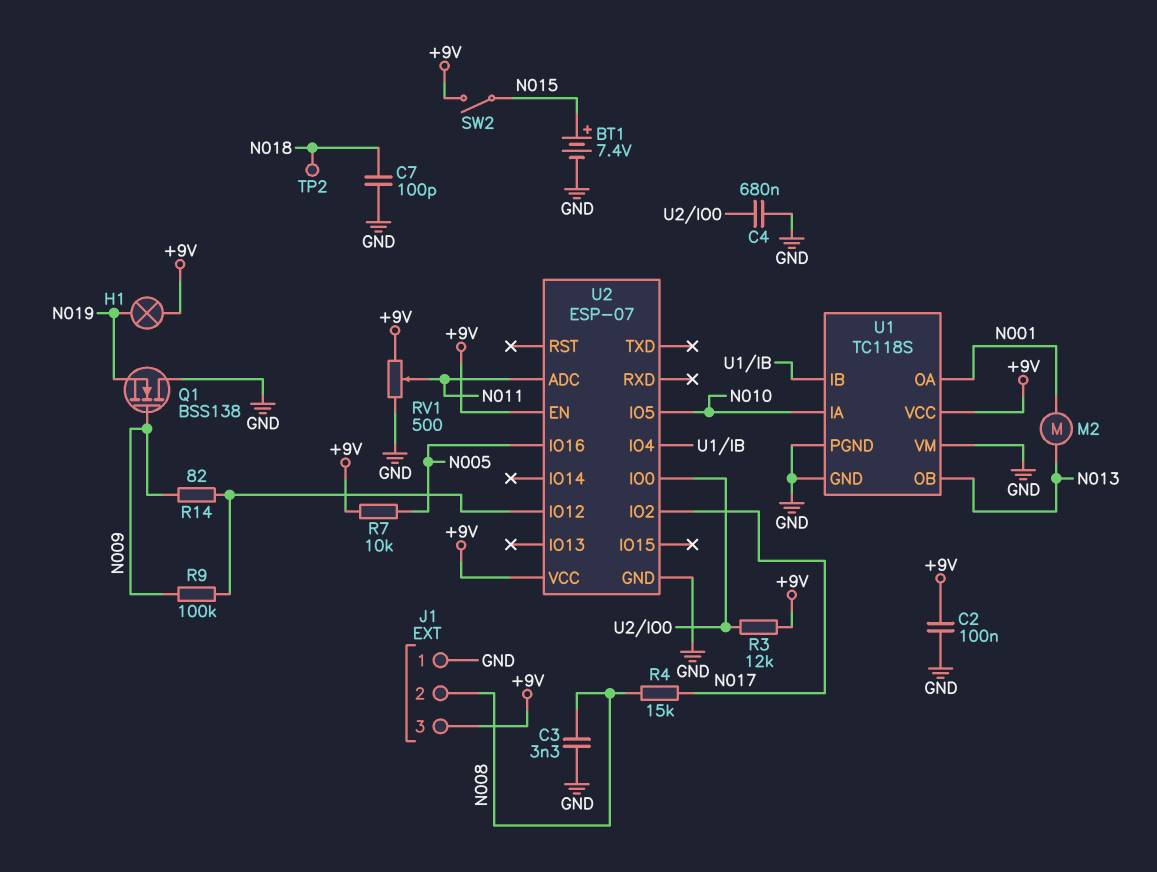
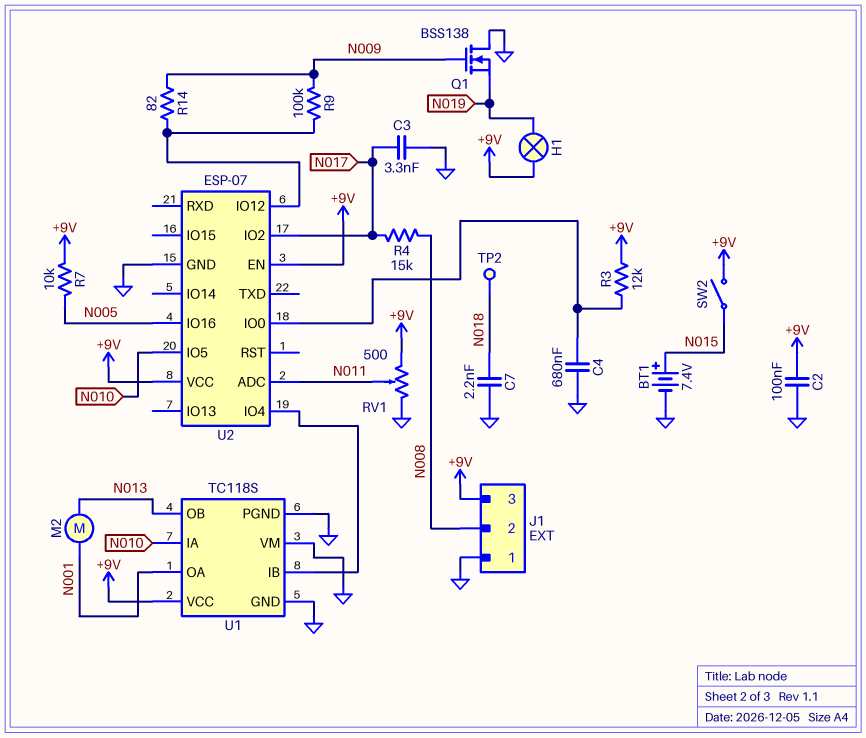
C3: 3.3nF (GND, N008) -> 3.3nF (GND, N017)
C7: 100pF (GND, N018) -> 2.2nF (GND, N018)

